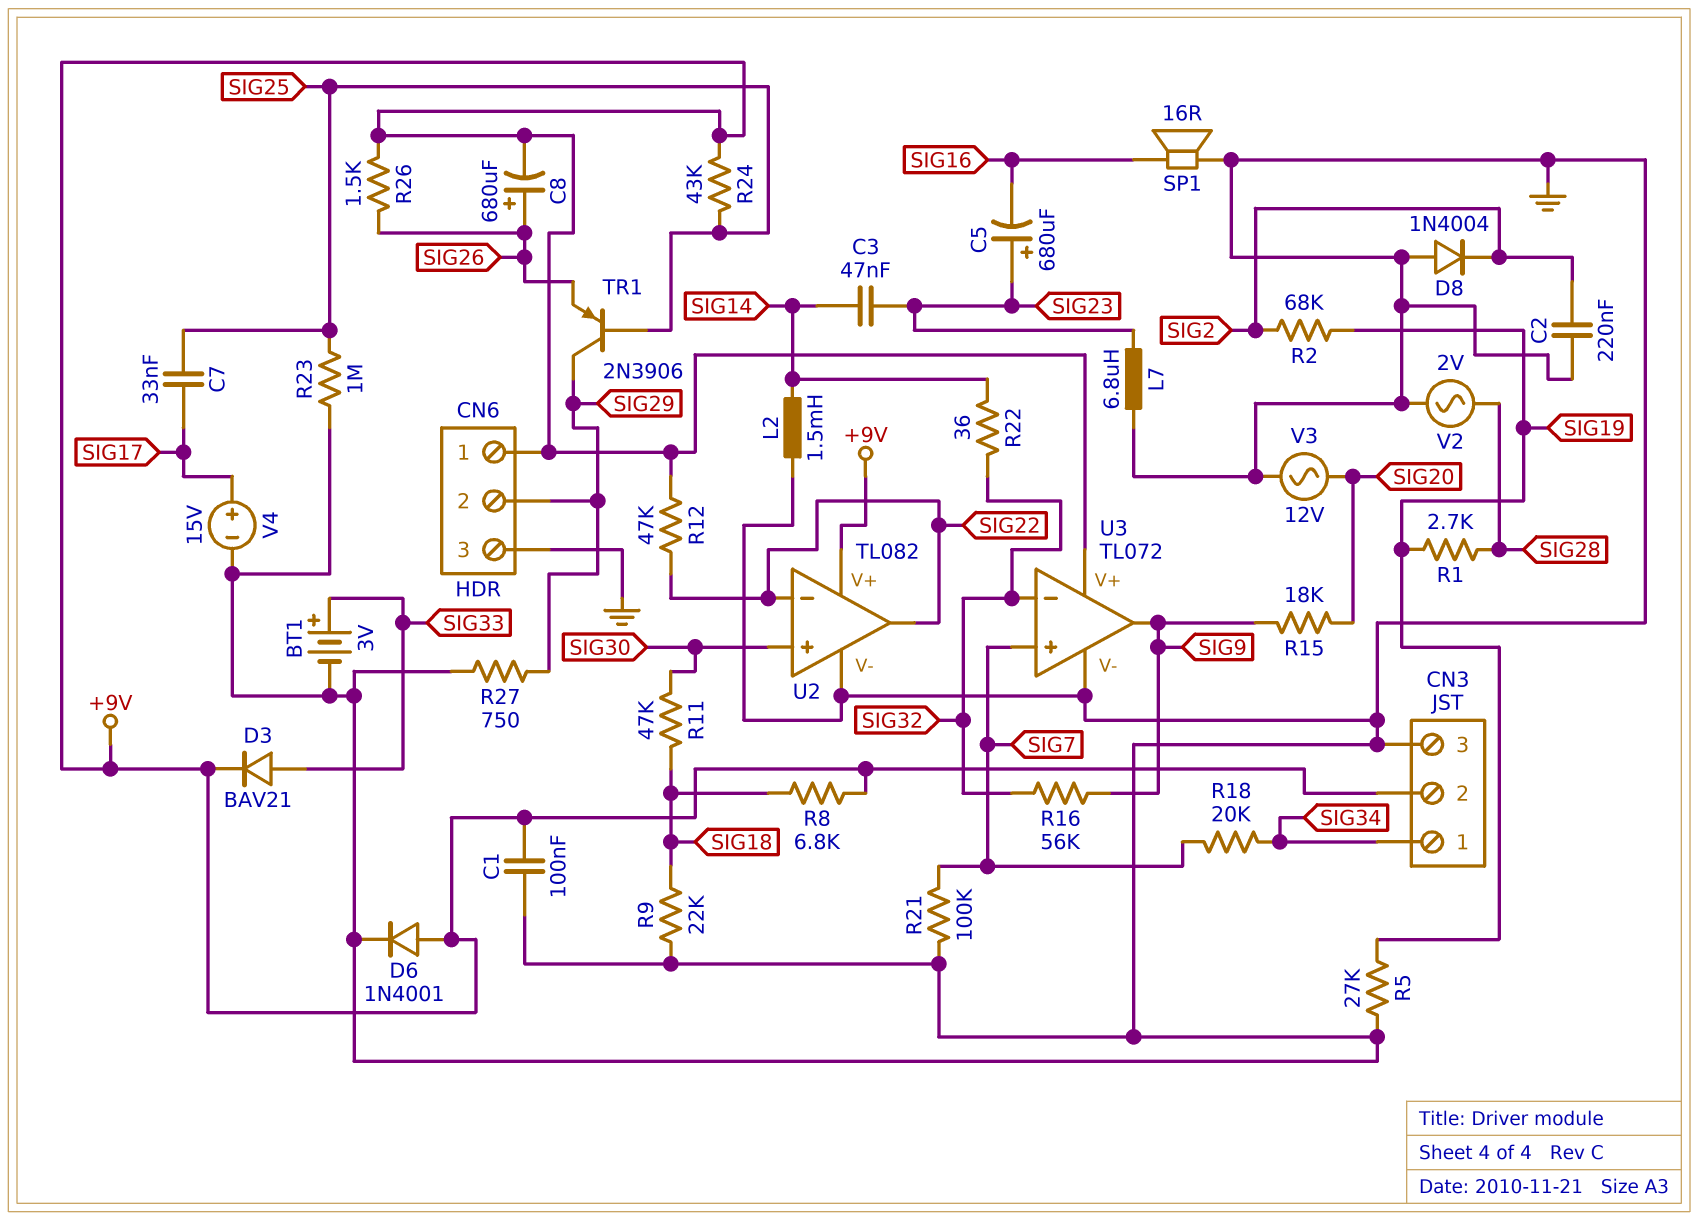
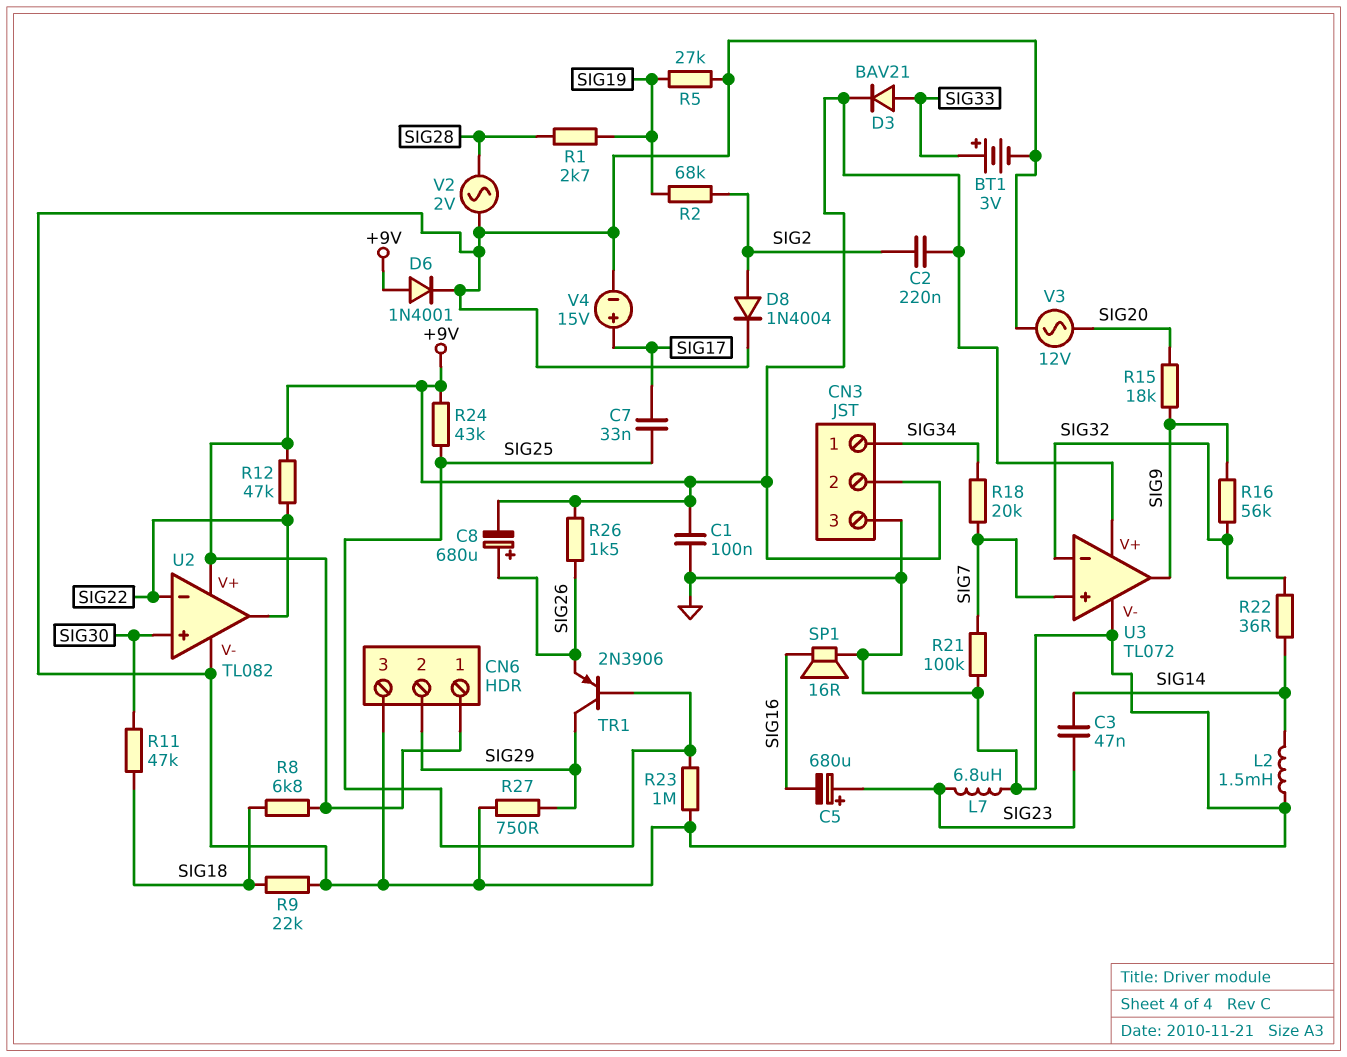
C2: 220nF (GND, SIG2) -> 220nF (+9V, SIG2)
D8: diode 1N4004 (A GND, K SIG2) -> diode 1N4004 (A SIG2, K GND)

